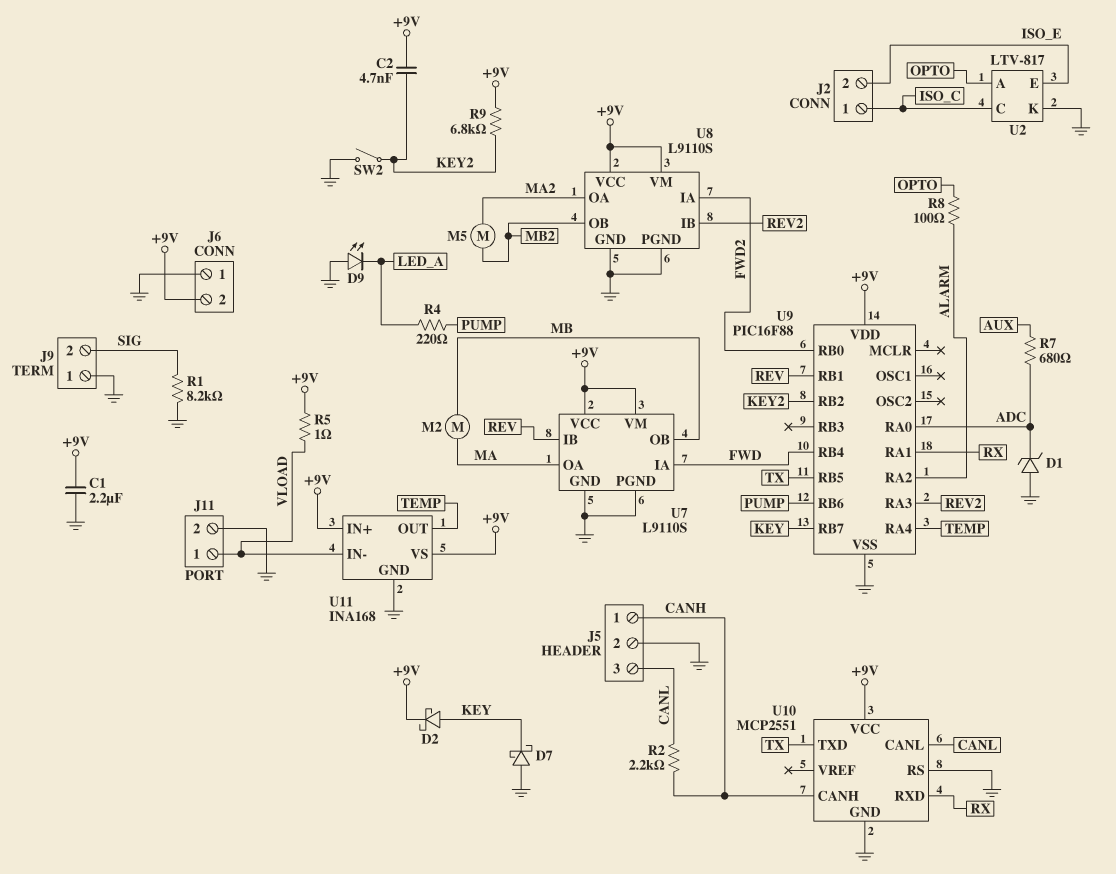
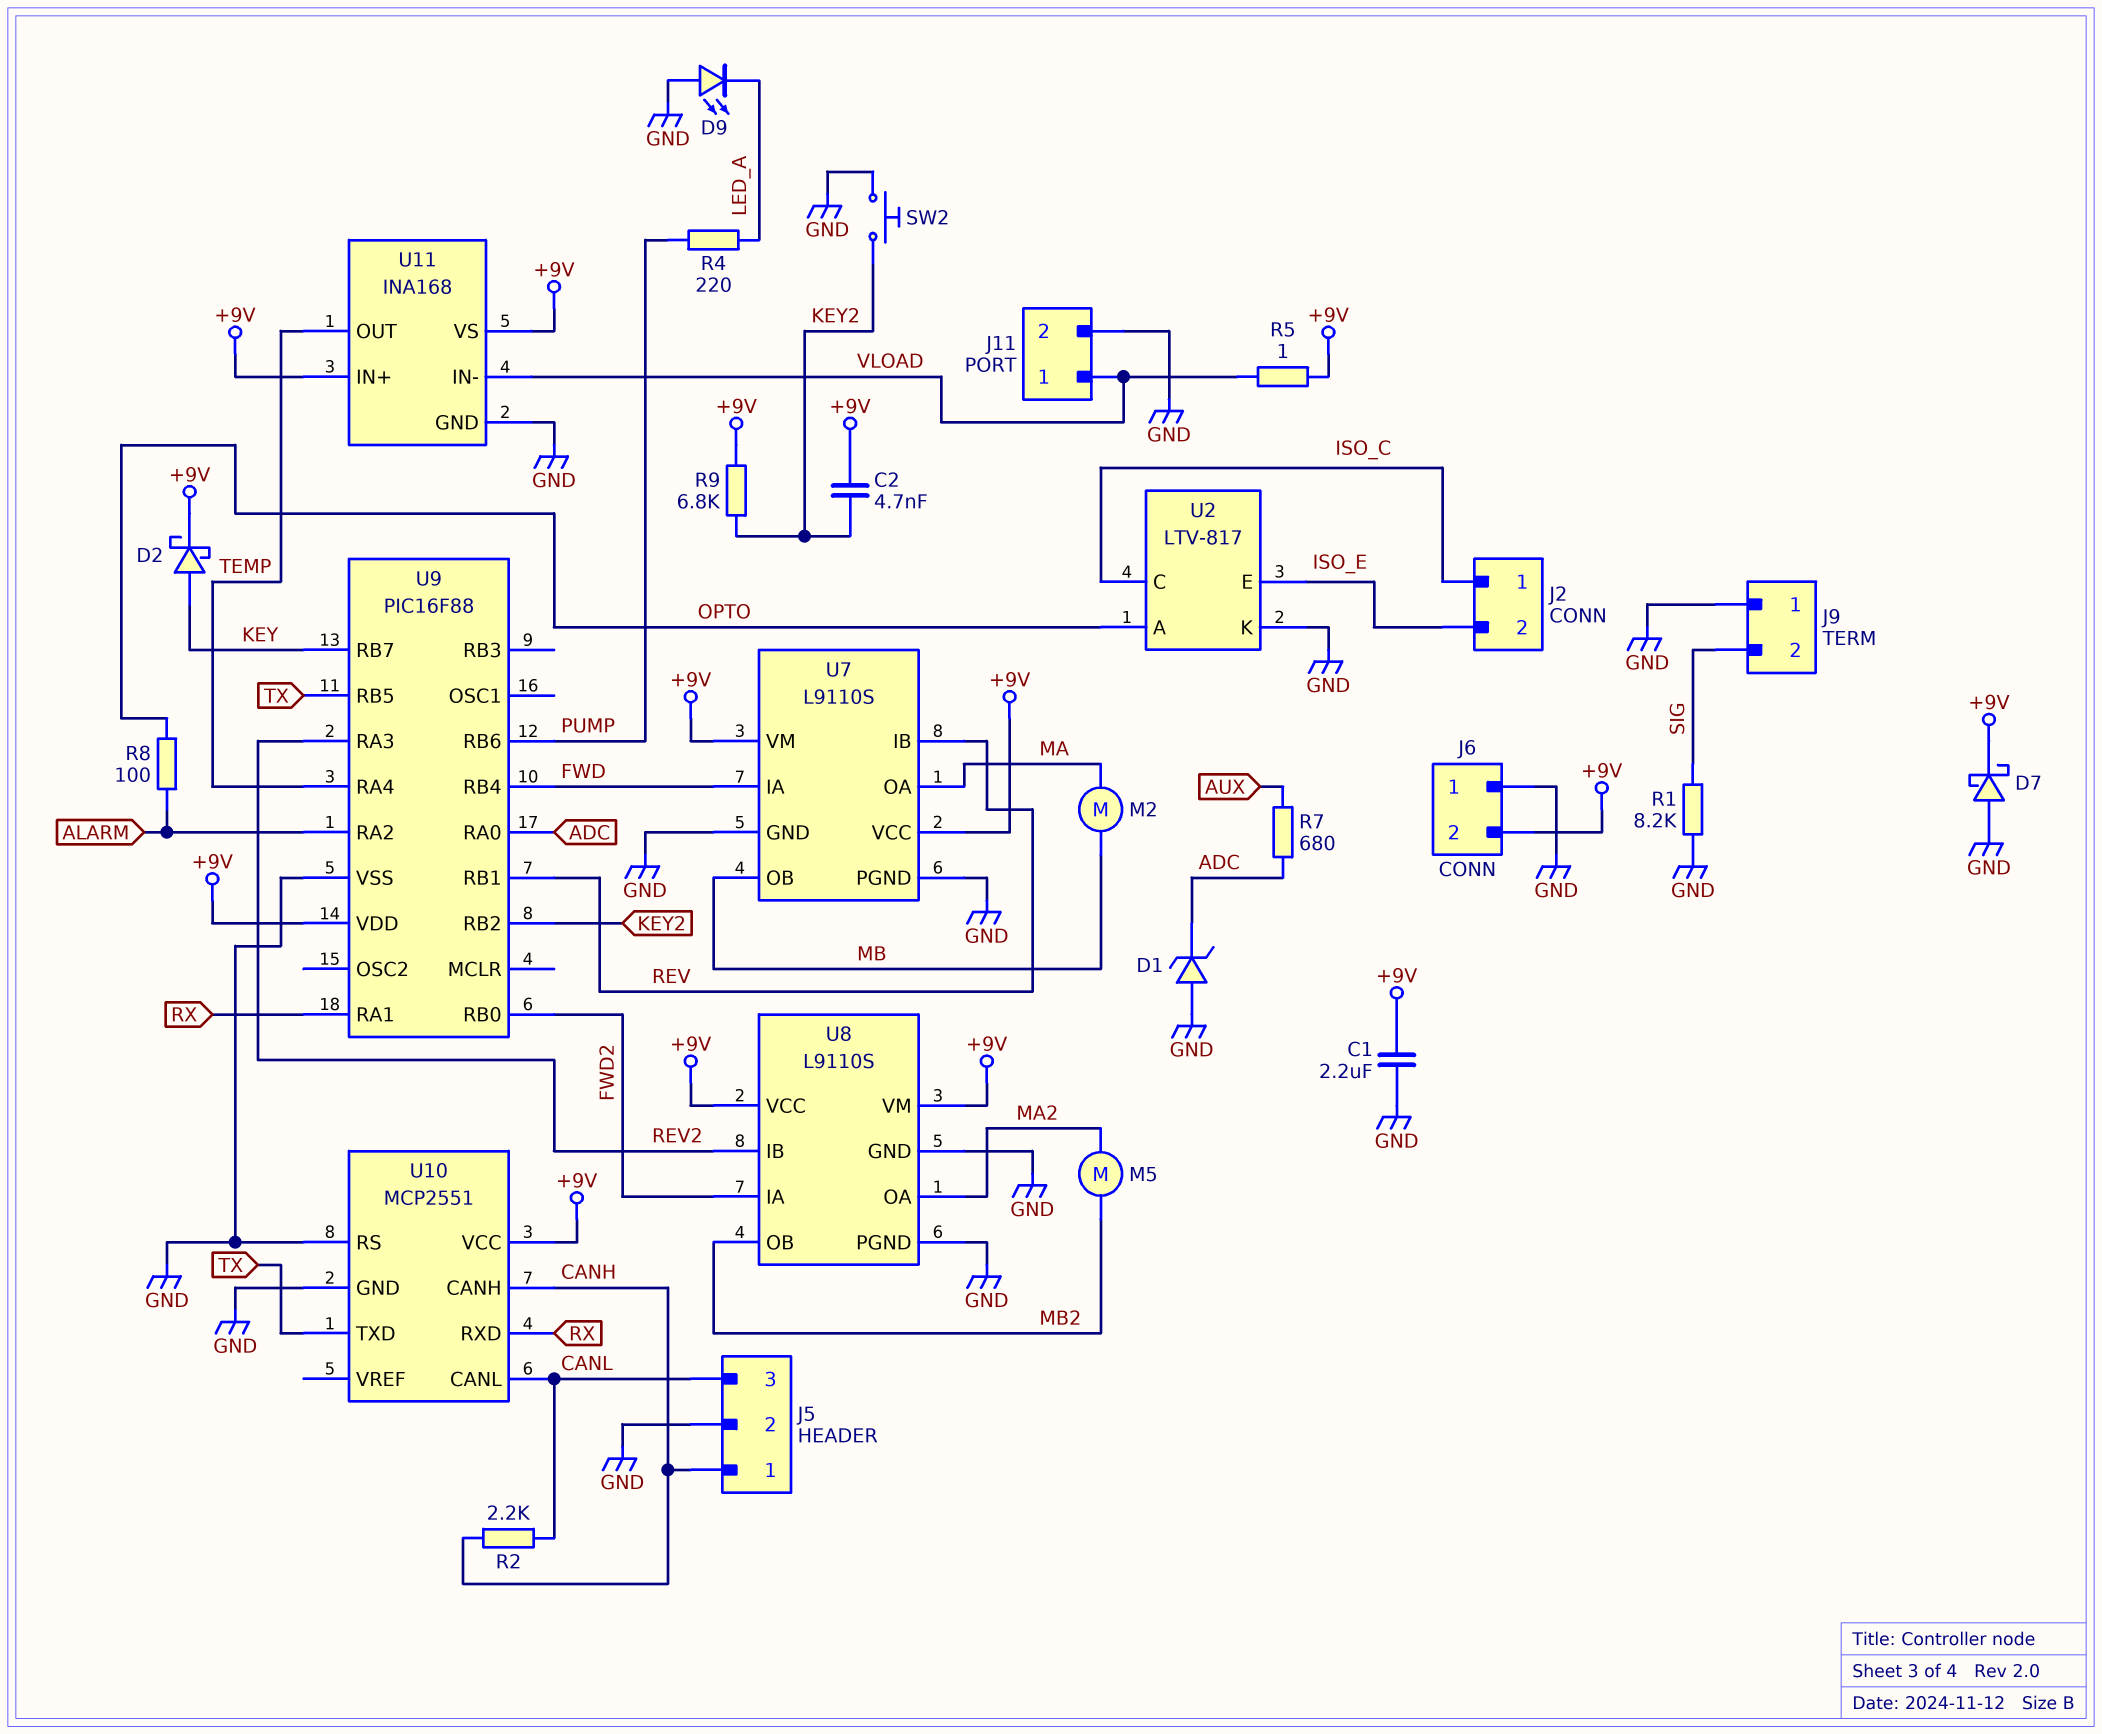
D7: schottky (A GND, K KEY) -> schottky (A GND, K +9V)
SW2: switch (GND, KEY2) -> button (GND, KEY2)

